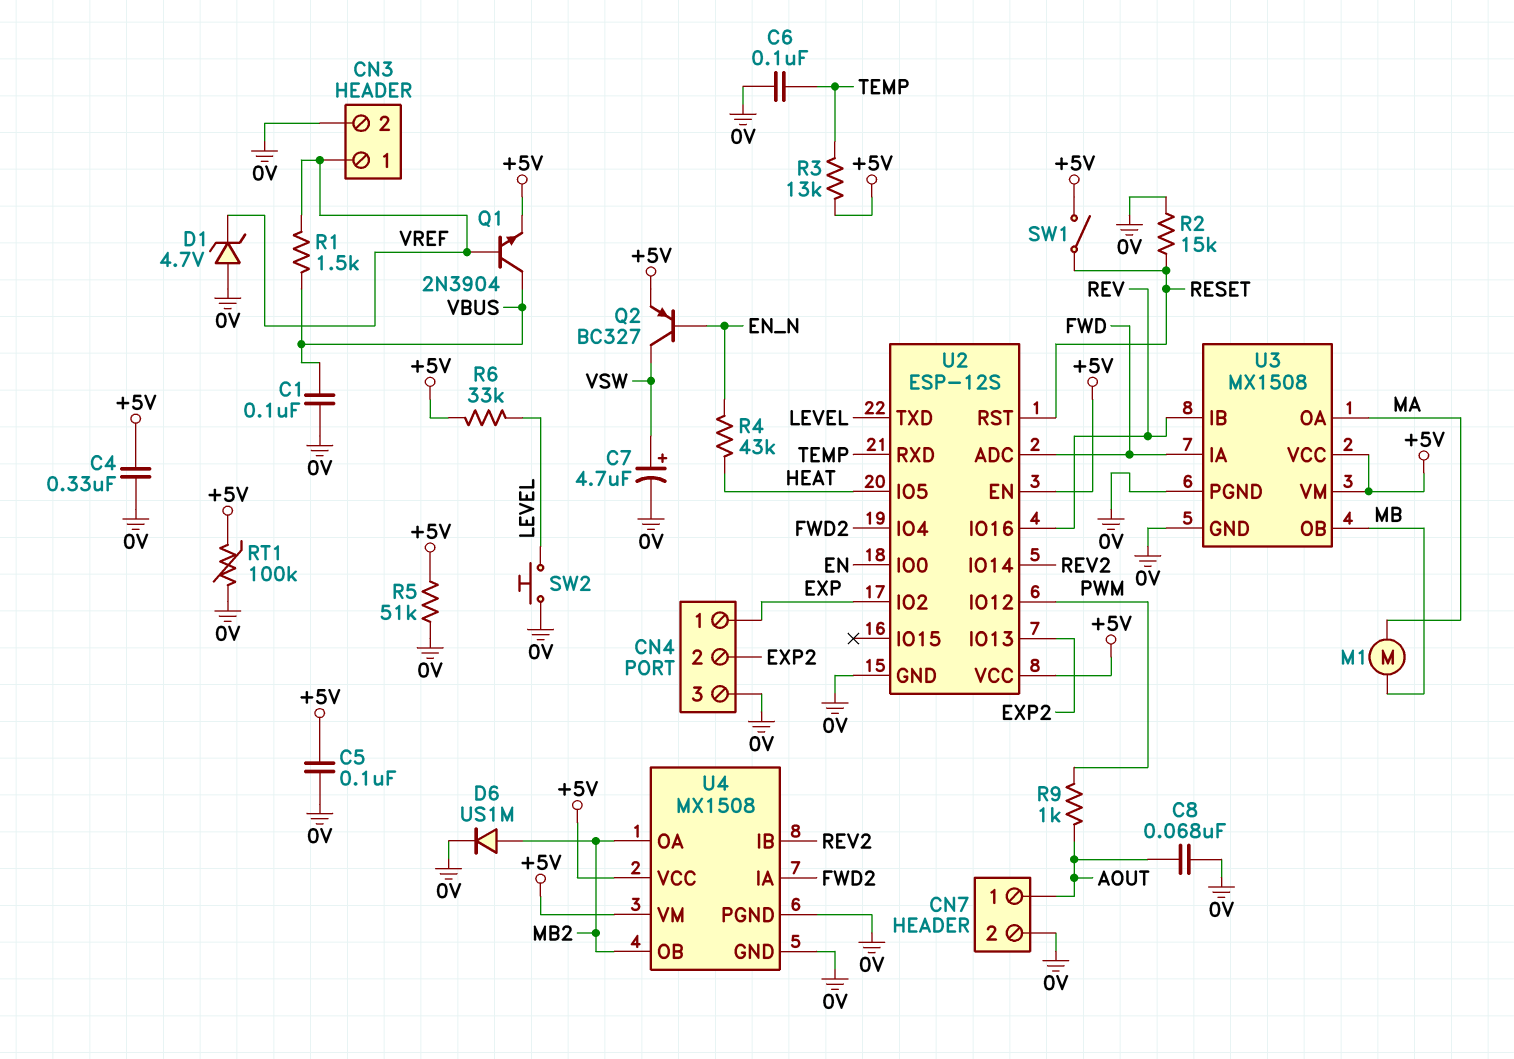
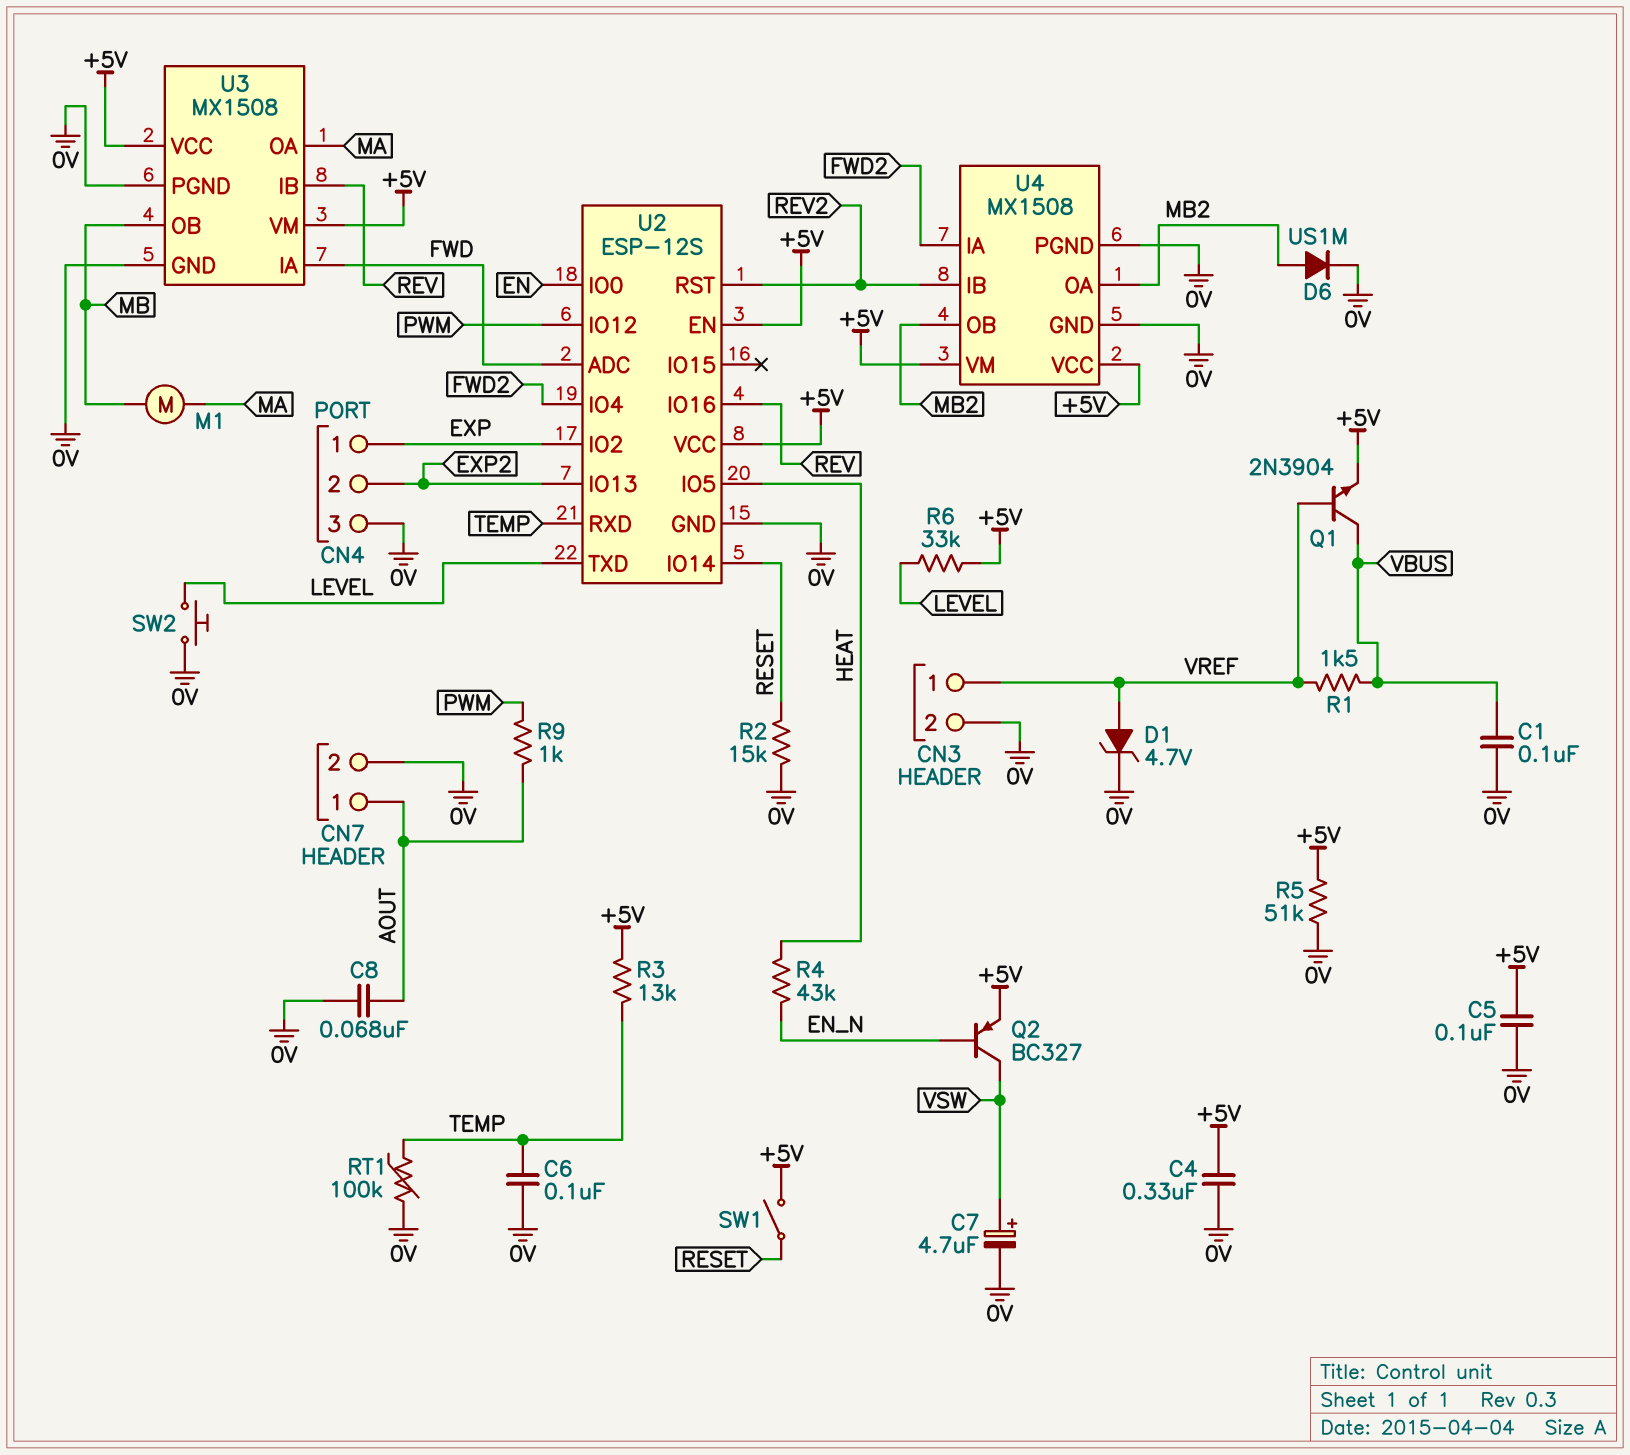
D1: zener 4.7V (A 0V, K VREF) -> zener 4.7V (A VREF, K 0V)
RT1: 100k (+5V, 0V) -> 100k (0V, TEMP)
U2 pin IO14: REV2 -> RESET
U2 pin RST: RESET -> REV2

